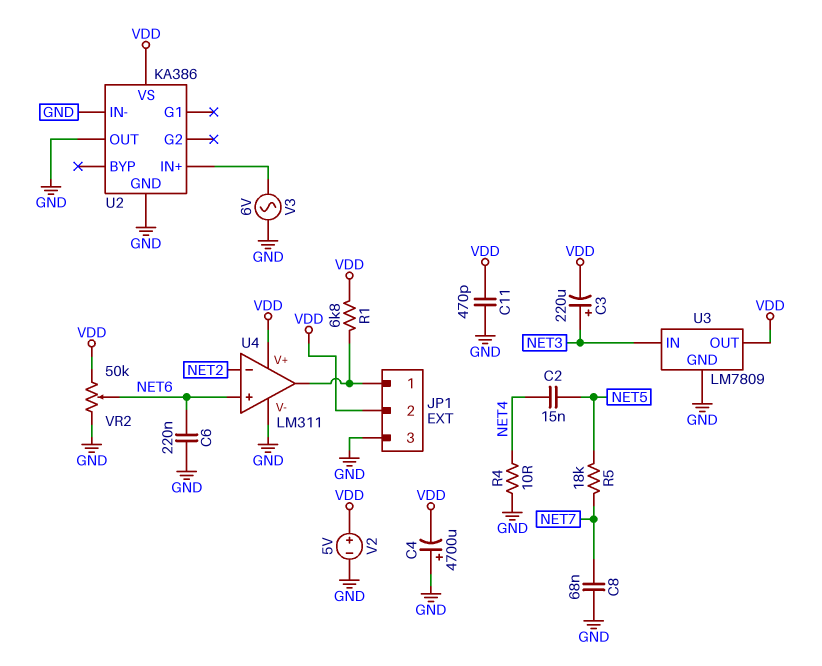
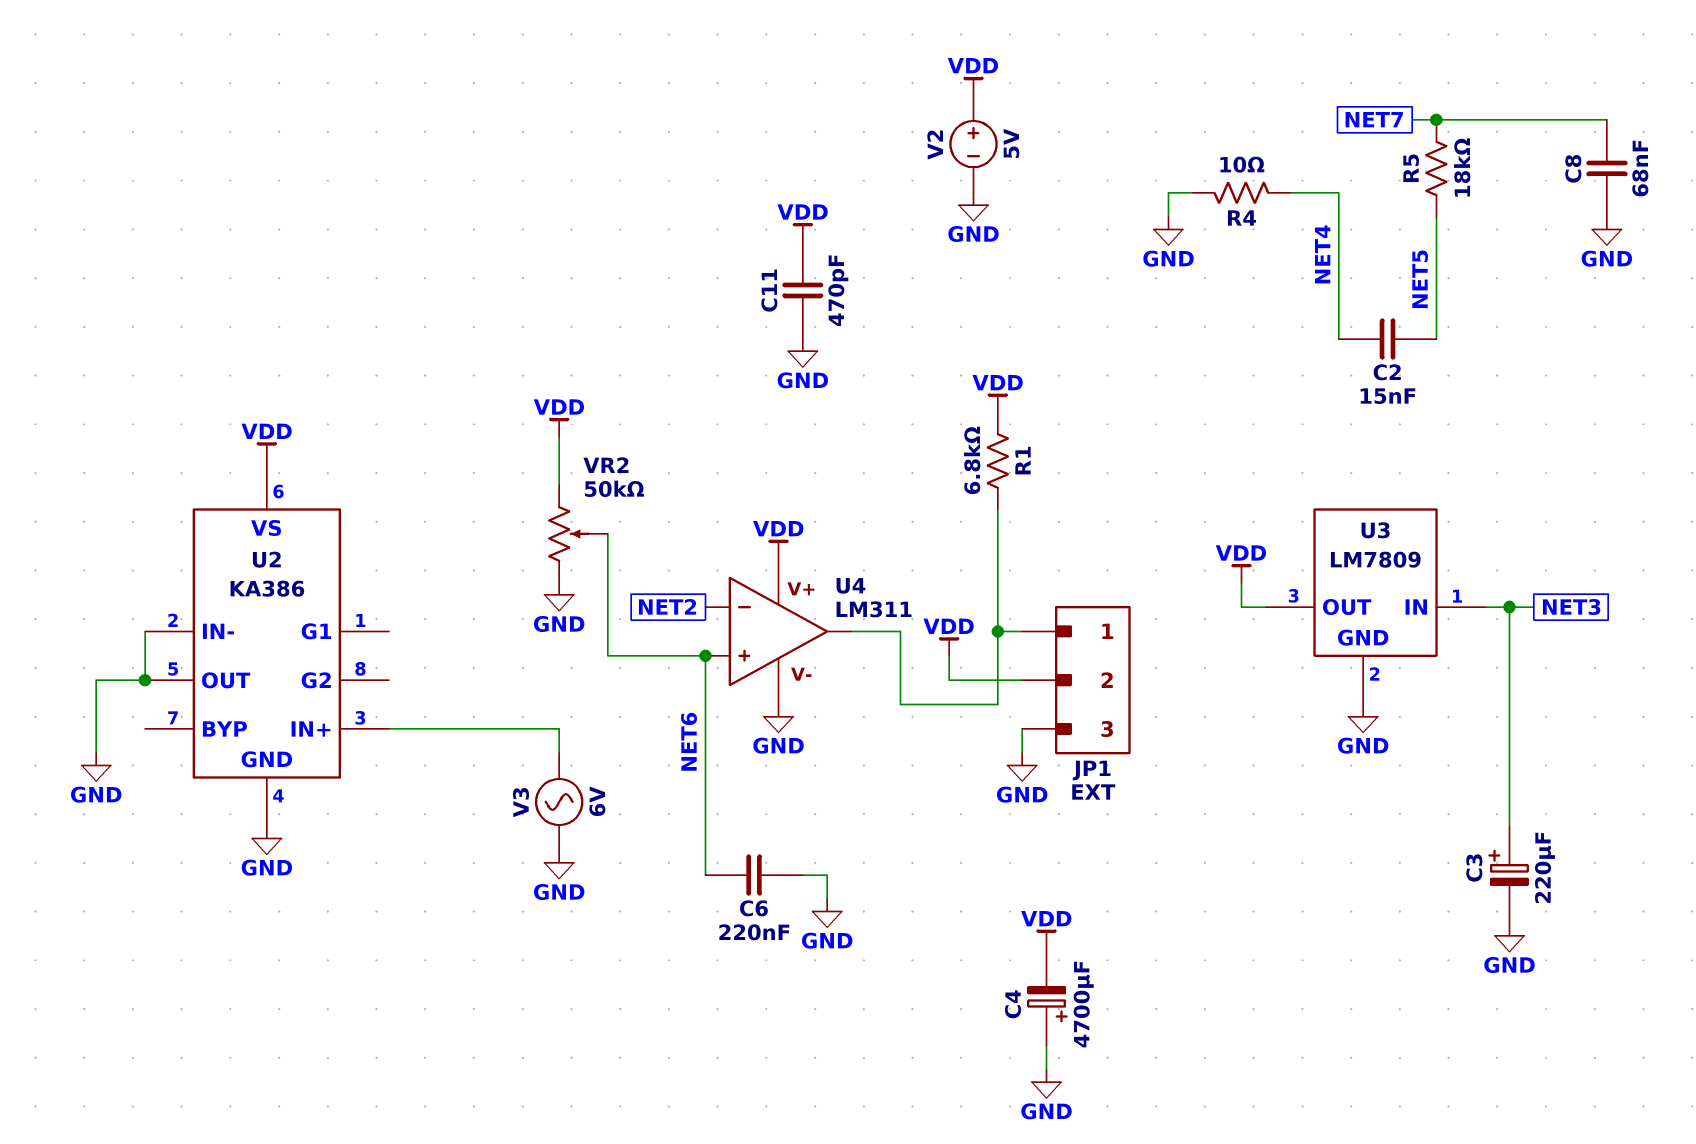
C3: 220uF (plus NET3, minus VDD) -> 220uF (plus NET3, minus GND)

